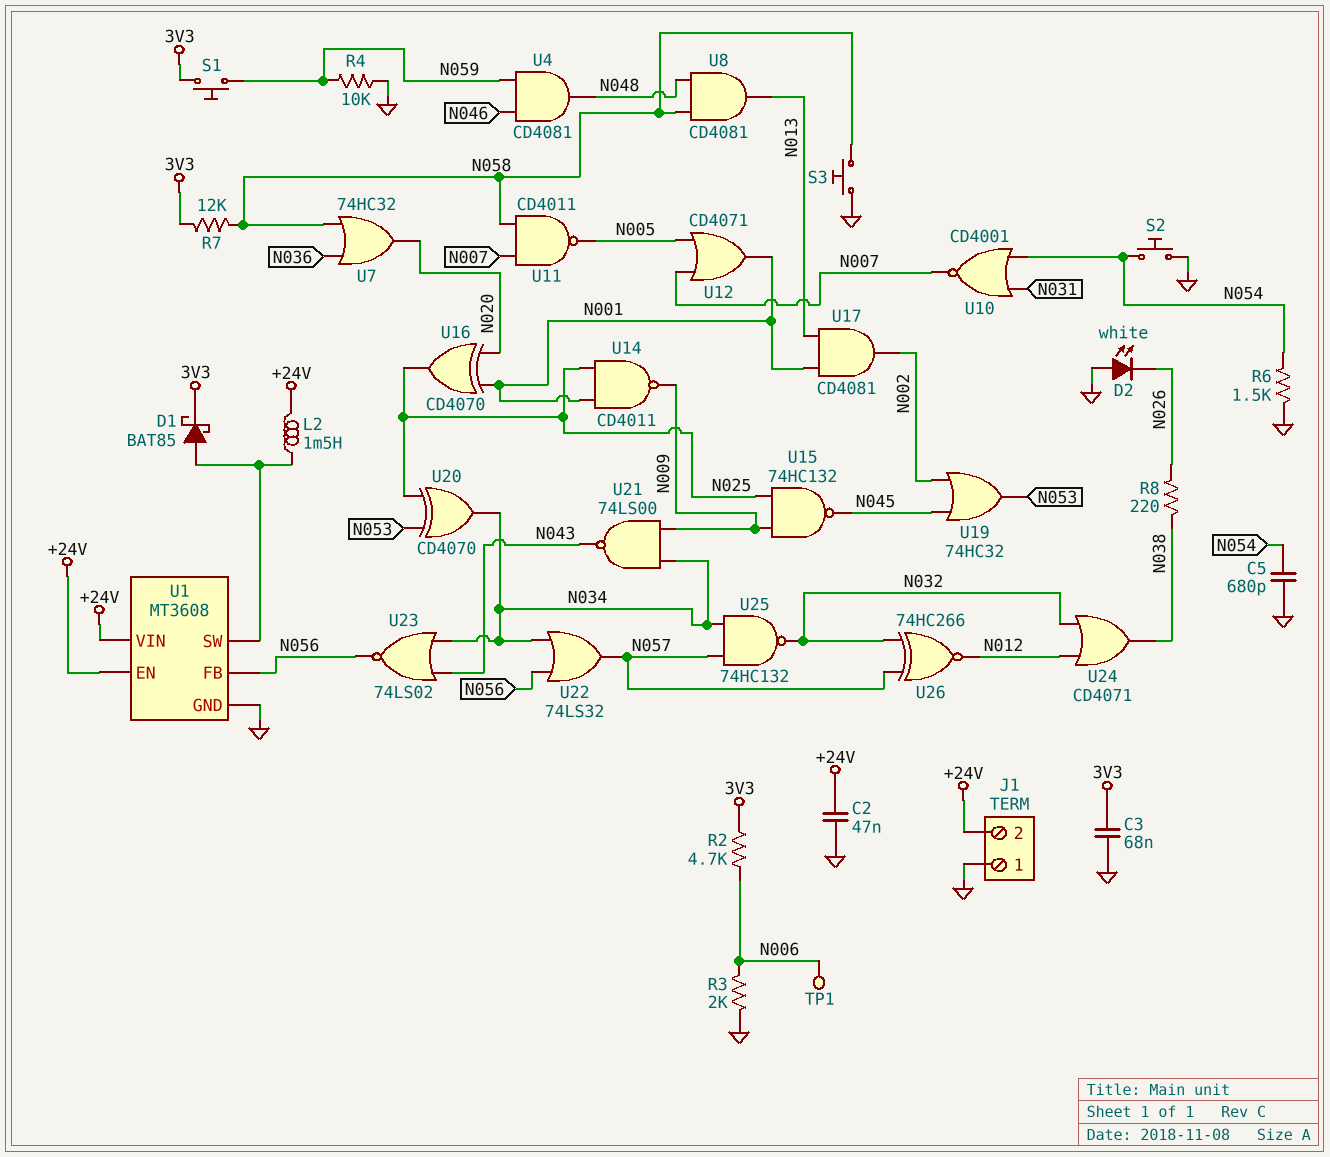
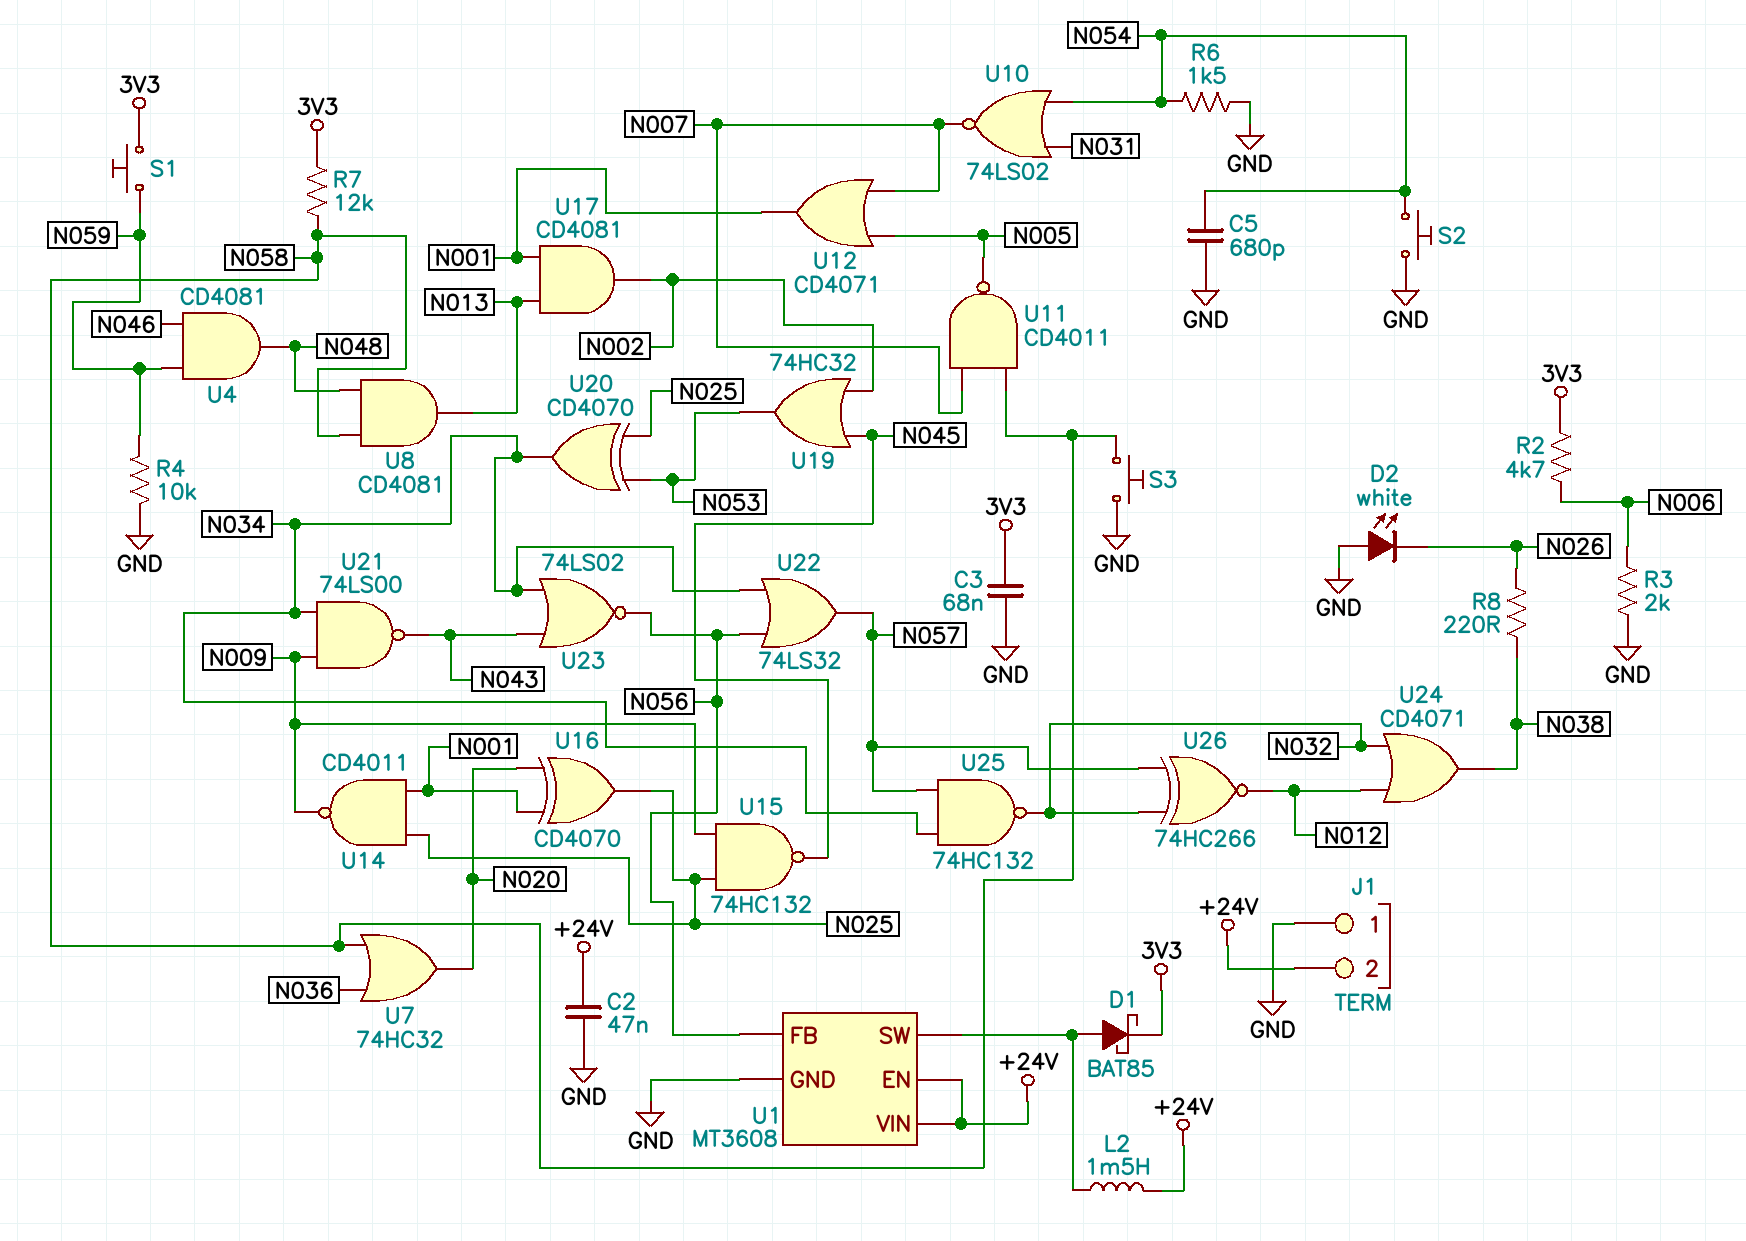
TP1: test point (N006) -> none
U10: NOR CD4001 (in N031, in N054, out N007) -> NOR 74LS02 (in N031, in N054, out N007)

